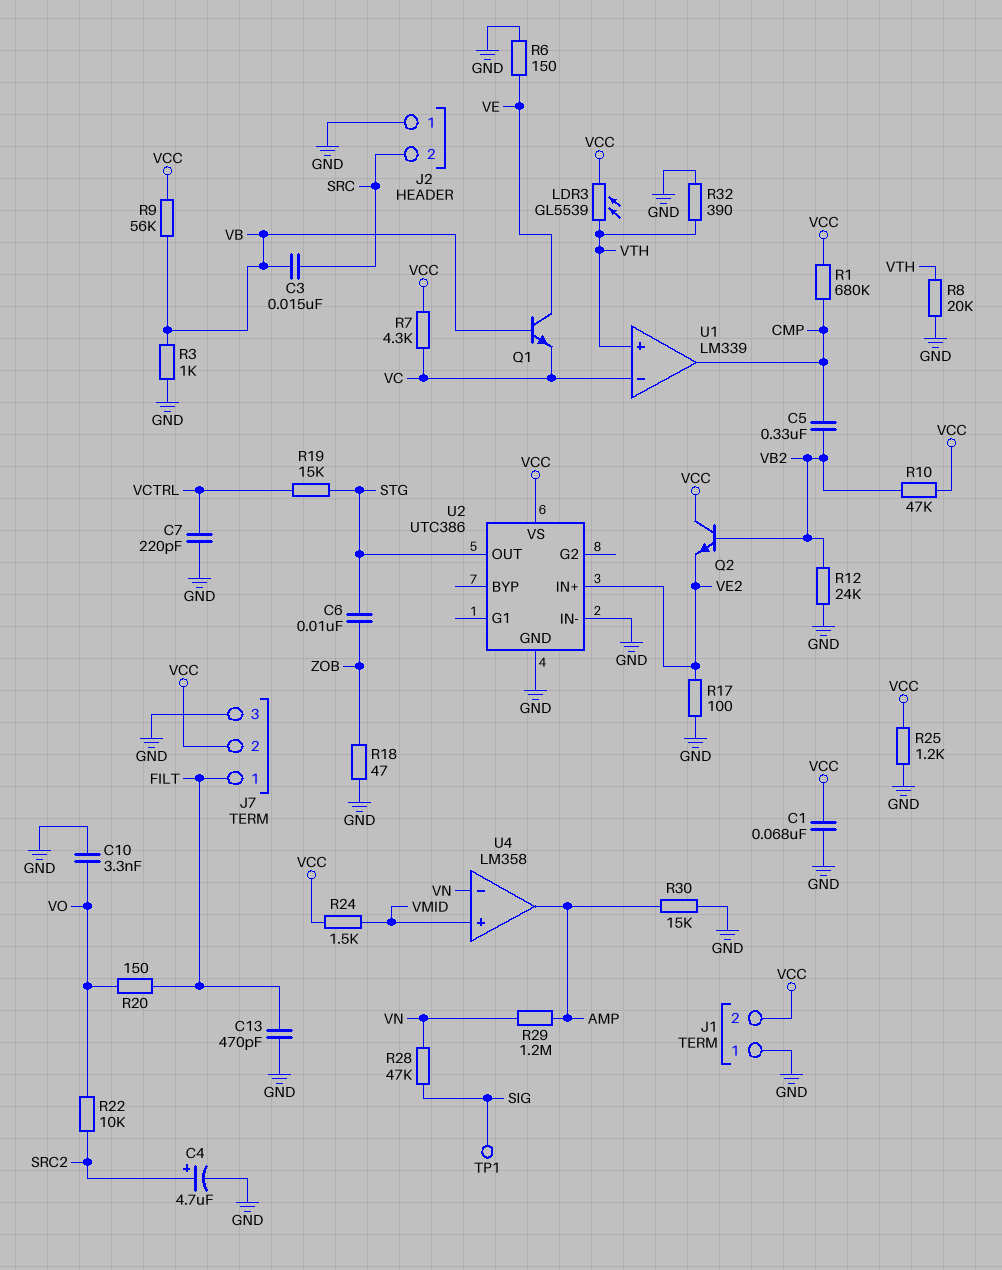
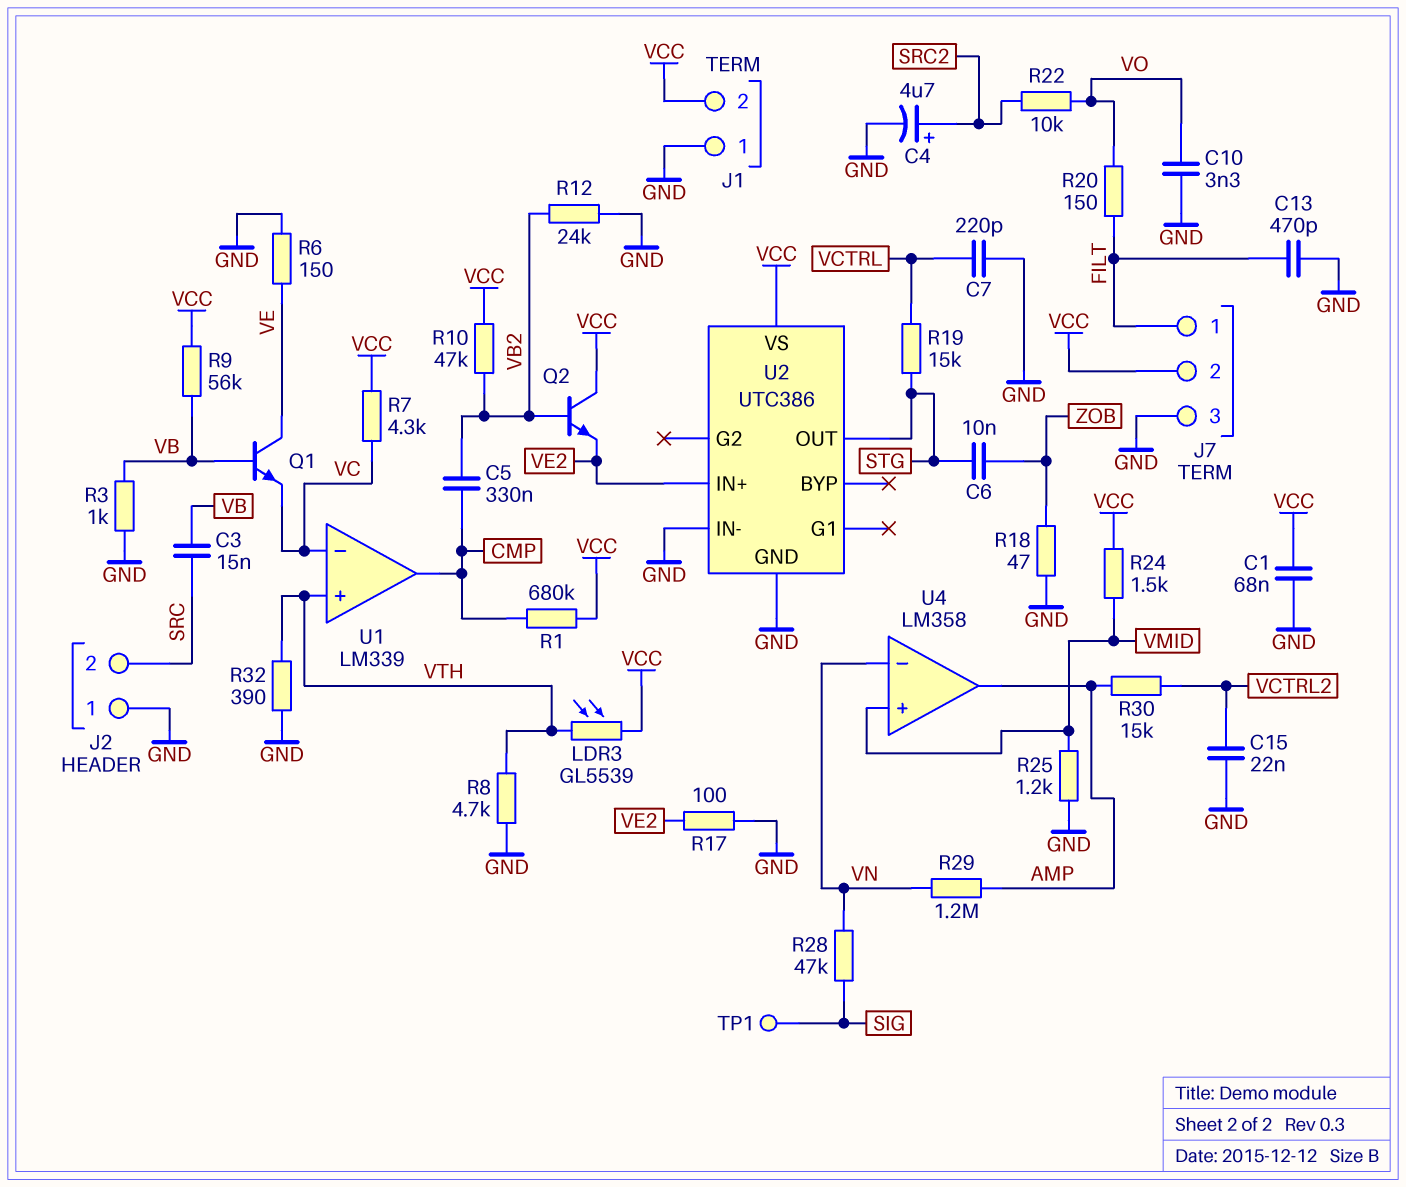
C15: none -> 22nF (GND, VCTRL2)
R8: 20k (GND, VTH) -> 4.7k (GND, VTH)
R25: 1.2k (GND, VCC) -> 1.2k (GND, VMID)
R30: 15k (AMP, GND) -> 15k (AMP, VCTRL2)

